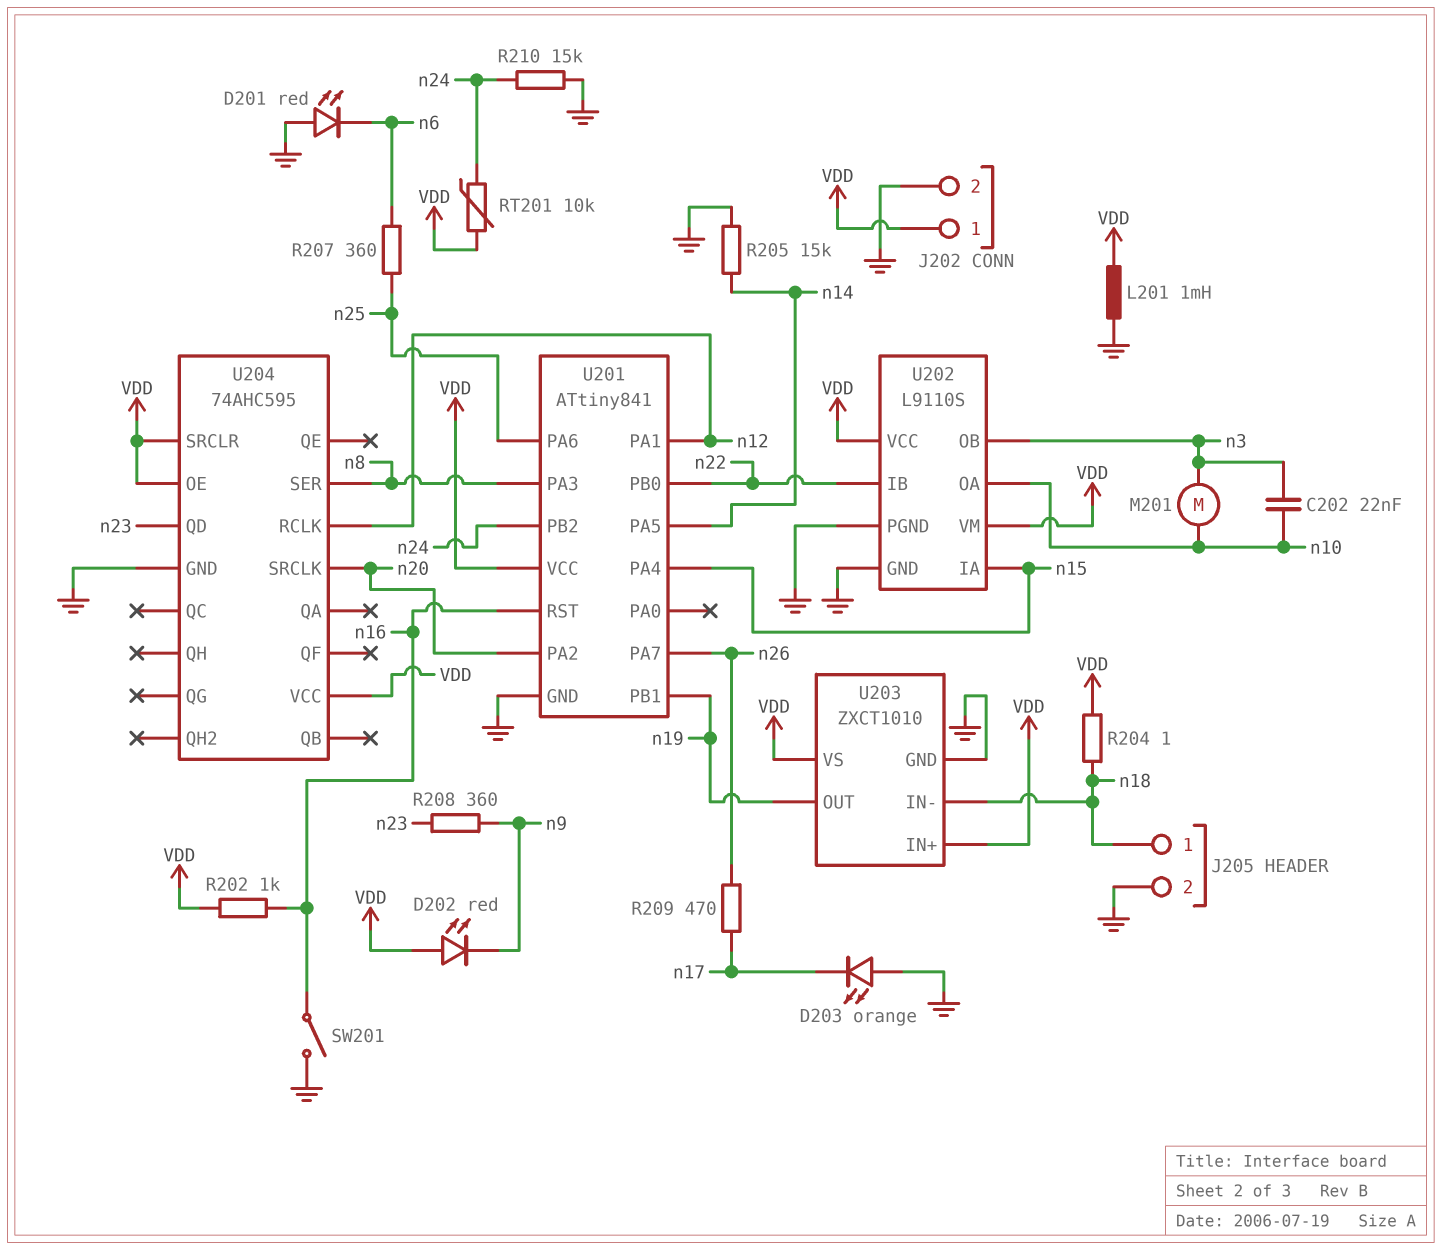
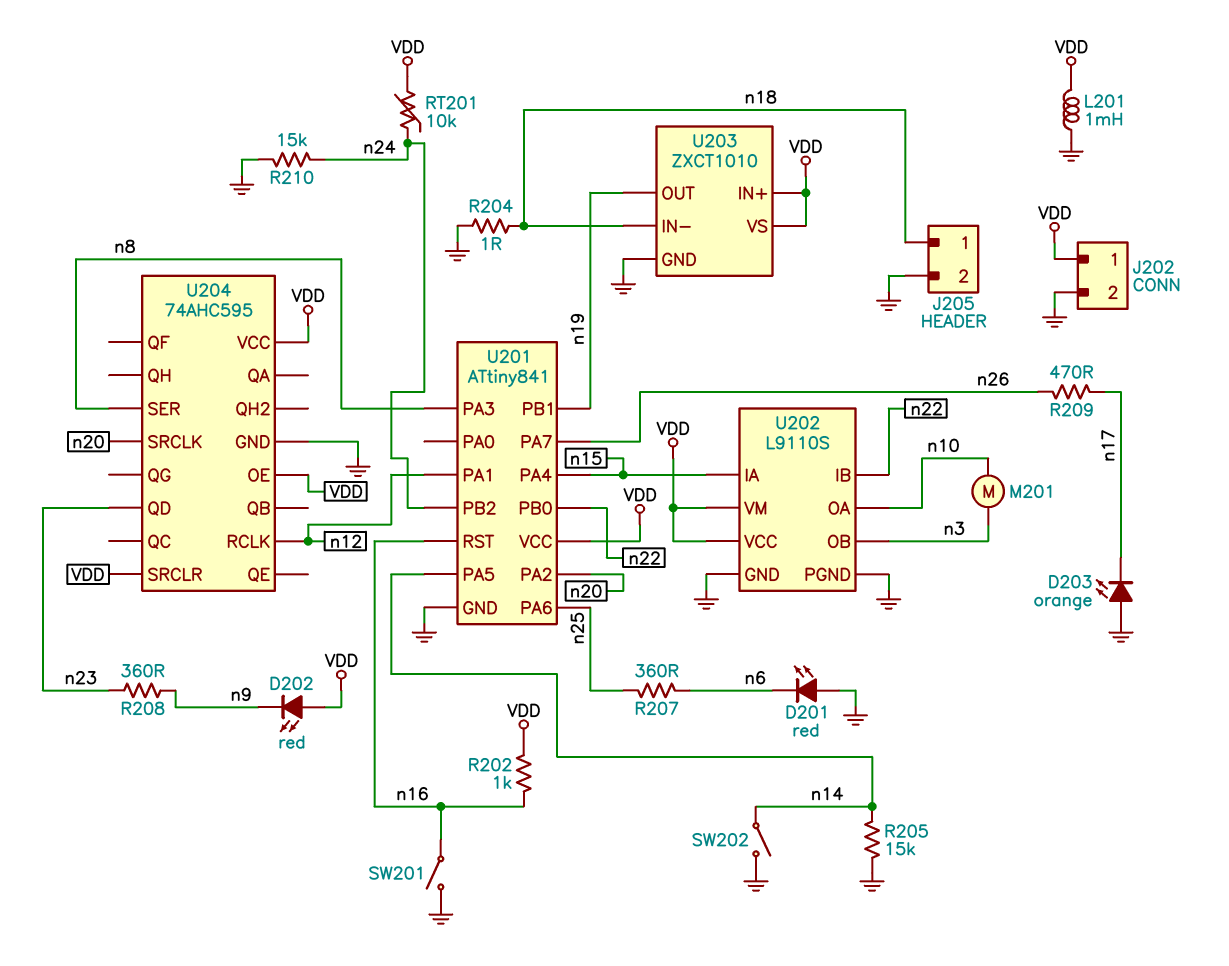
C202: 22nF (n3, n10) -> none
R204: 1 (VDD, n18) -> 1 (GND, n18)
SW202: none -> switch (GND, n14)

